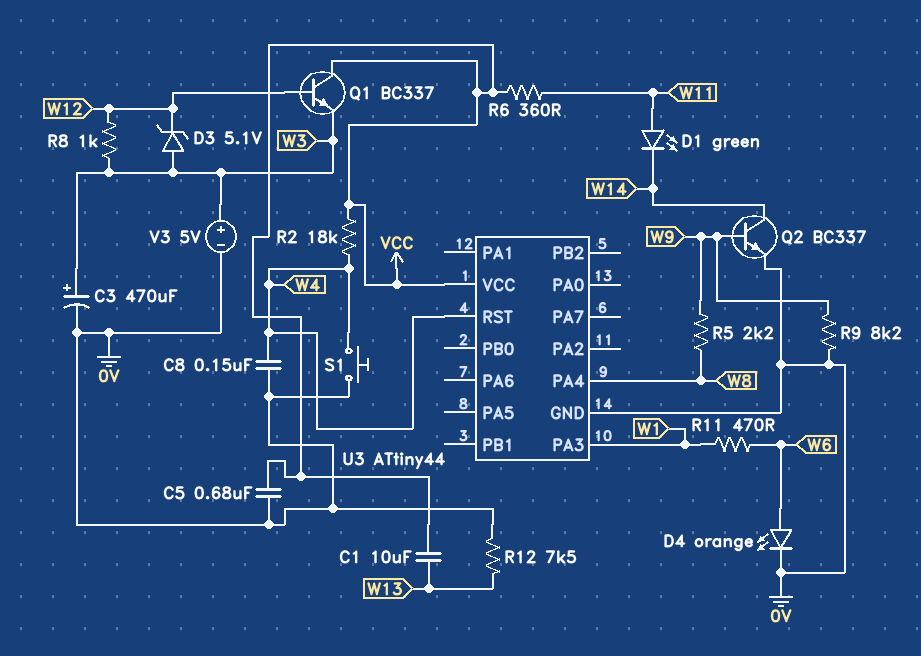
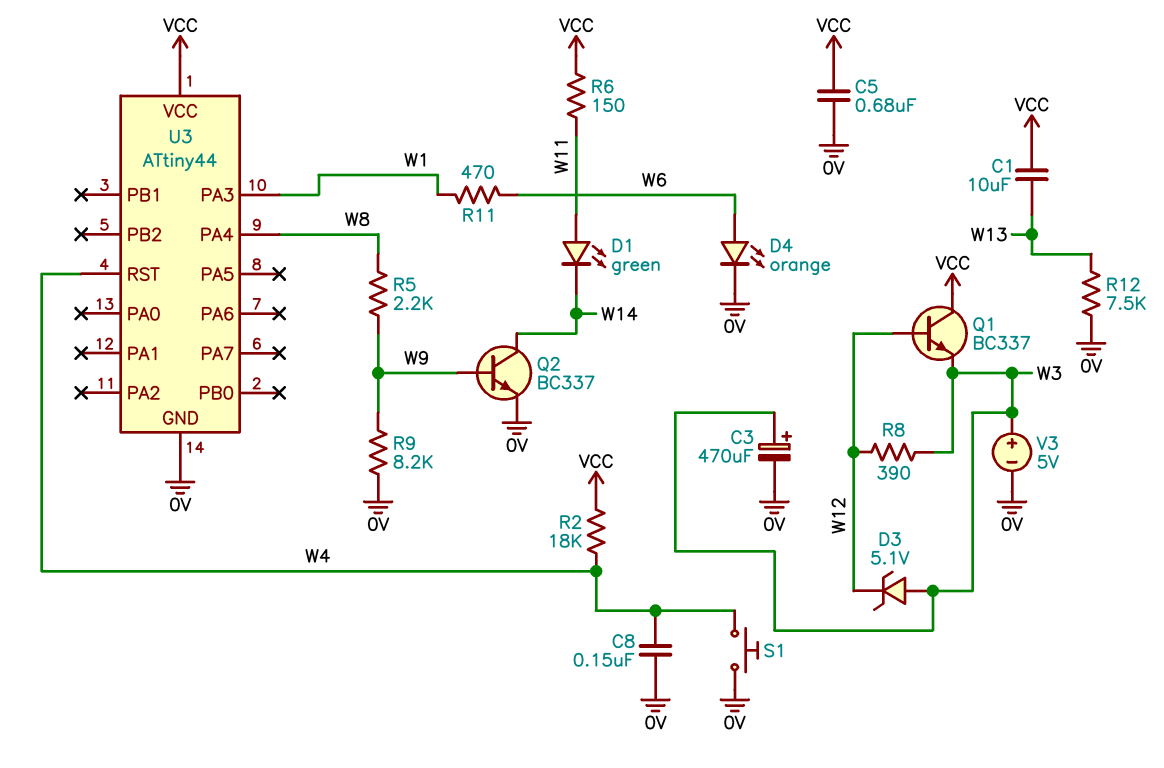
R6: 360 (VCC, W11) -> 150 (VCC, W11)
R8: 1k (W3, W12) -> 390 (W3, W12)

